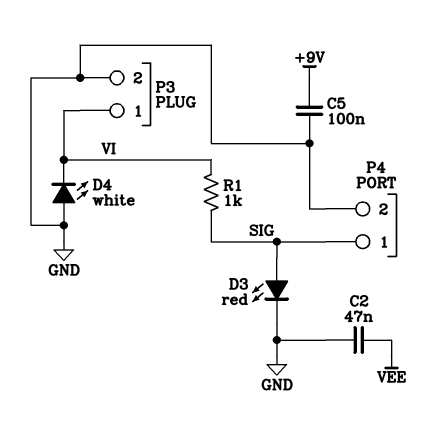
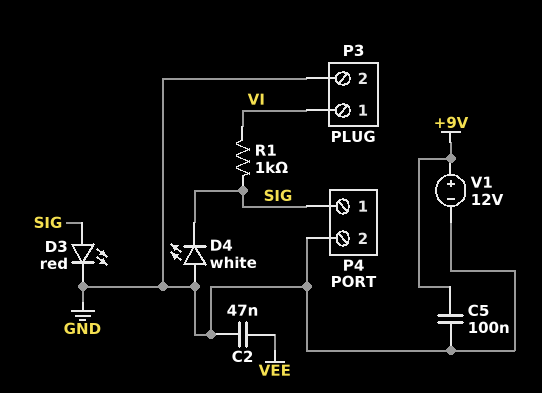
D4: LED white (A GND, K VI) -> LED white (A GND, K SIG)
V1: none -> 12V (plus +9V, minus GND)

